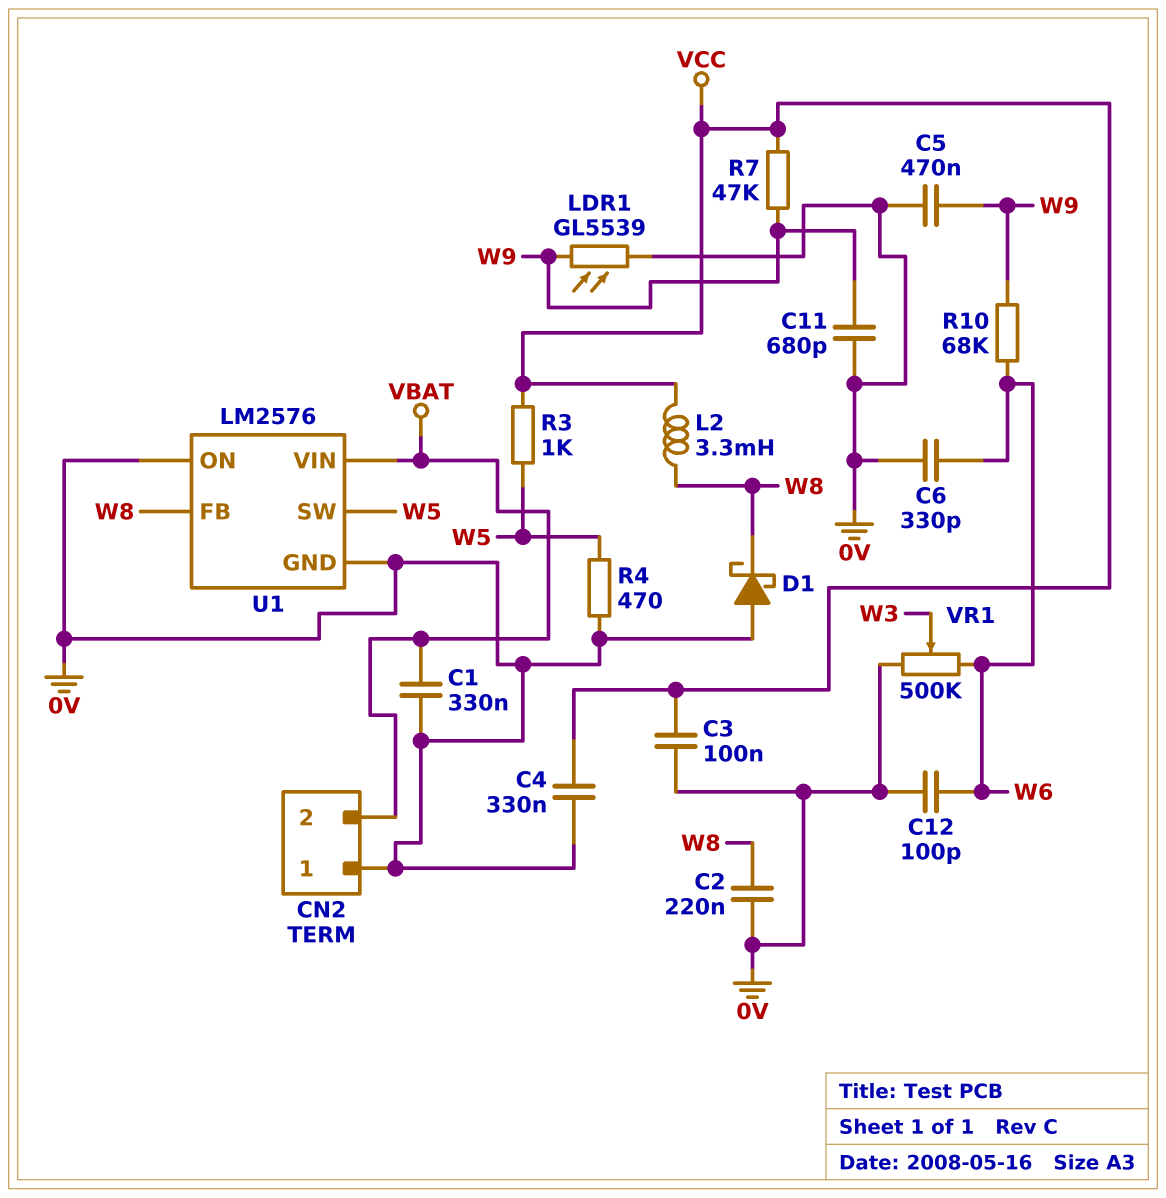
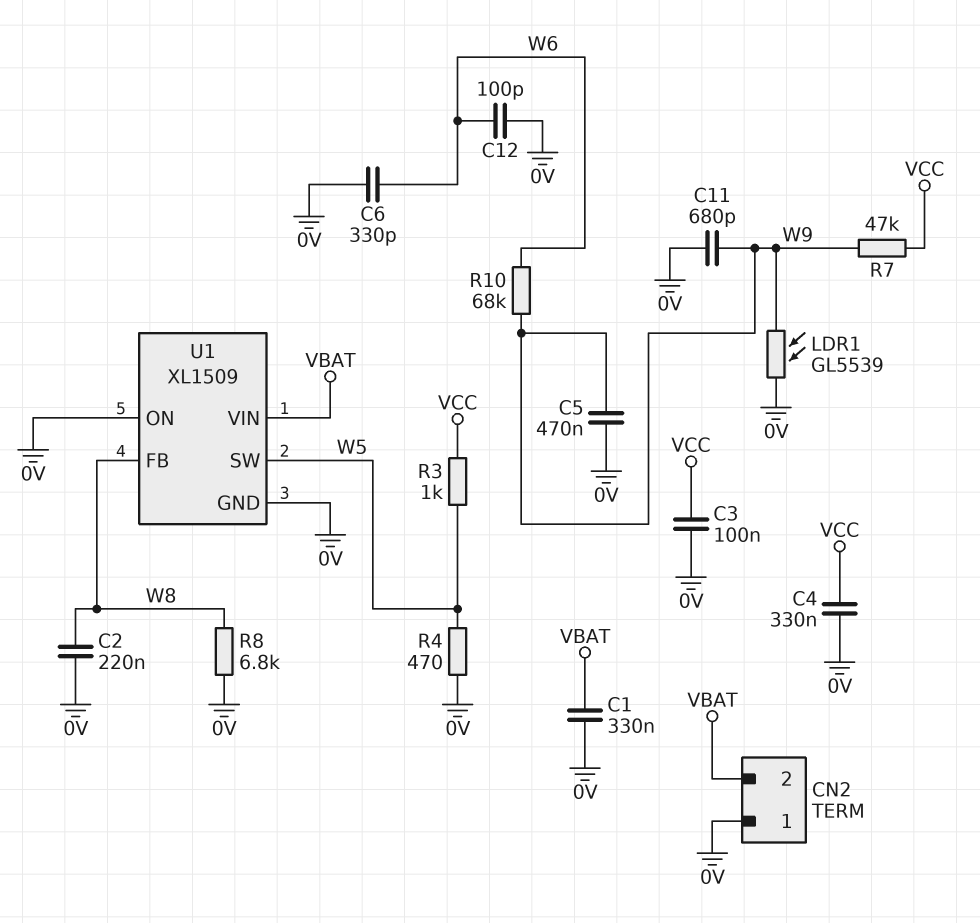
D1: schottky (A 0V, K W8) -> none
L2: 3.3mH (VCC, W8) -> none
R8: none -> 6.8k (0V, W8)
U1: LM2576 -> XL1509
VR1: 500k (0V, W6, wiper W3) -> none

